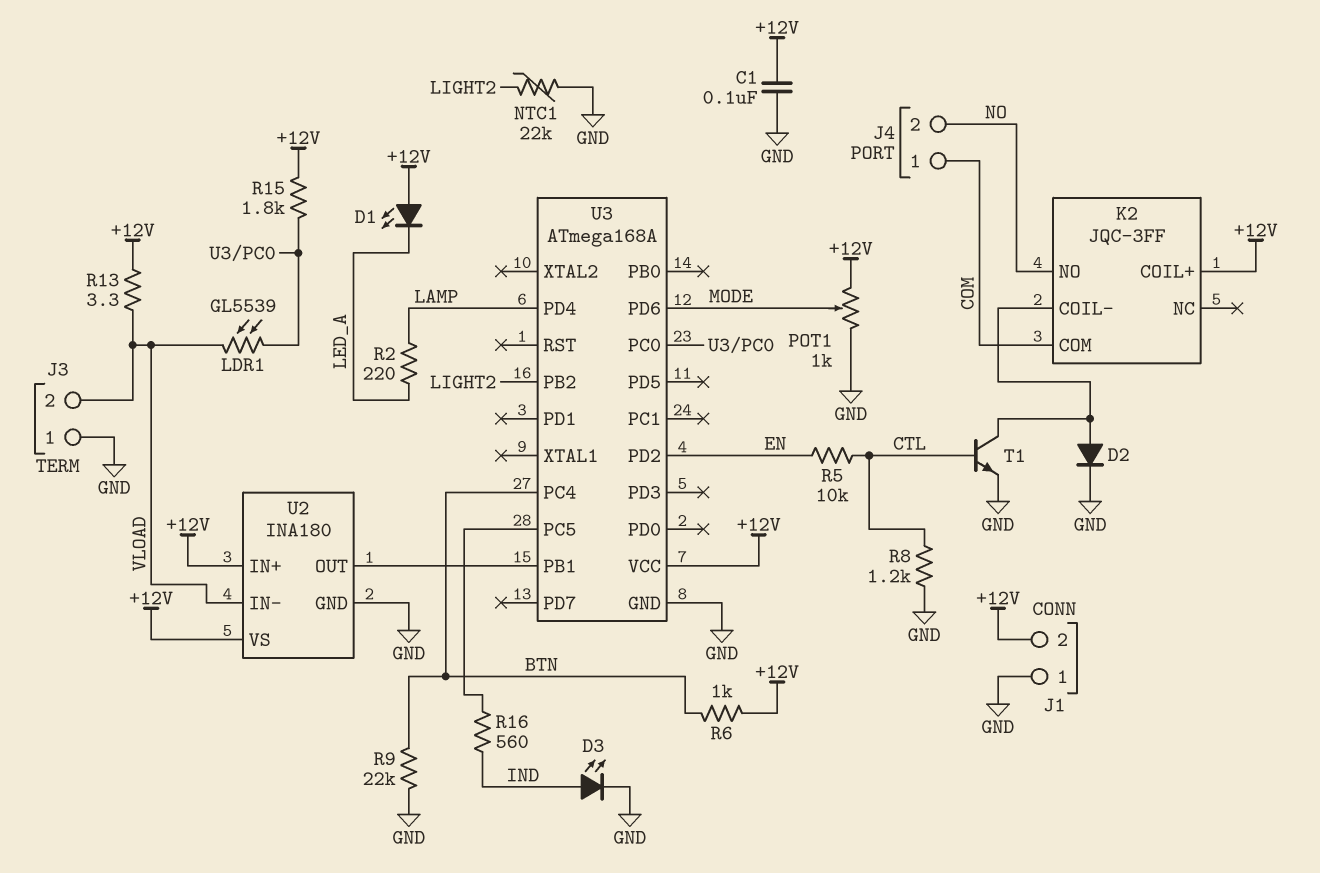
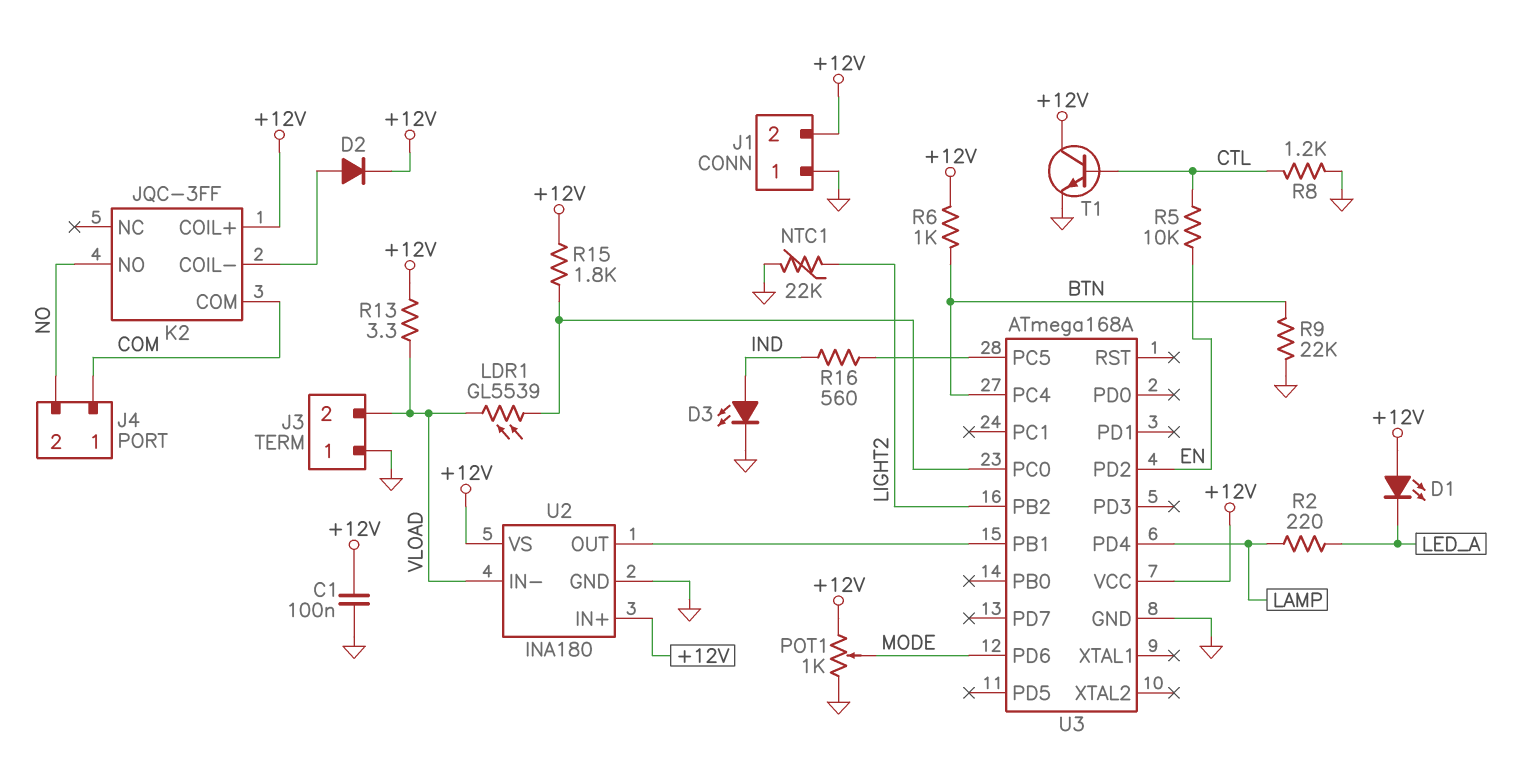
D2: diode (A K2/COIL-, K GND) -> diode (A K2/COIL-, K +12V)
T1: NPN (B CTL, C K2/COIL-, E GND) -> NPN (B CTL, C +12V, E GND)

